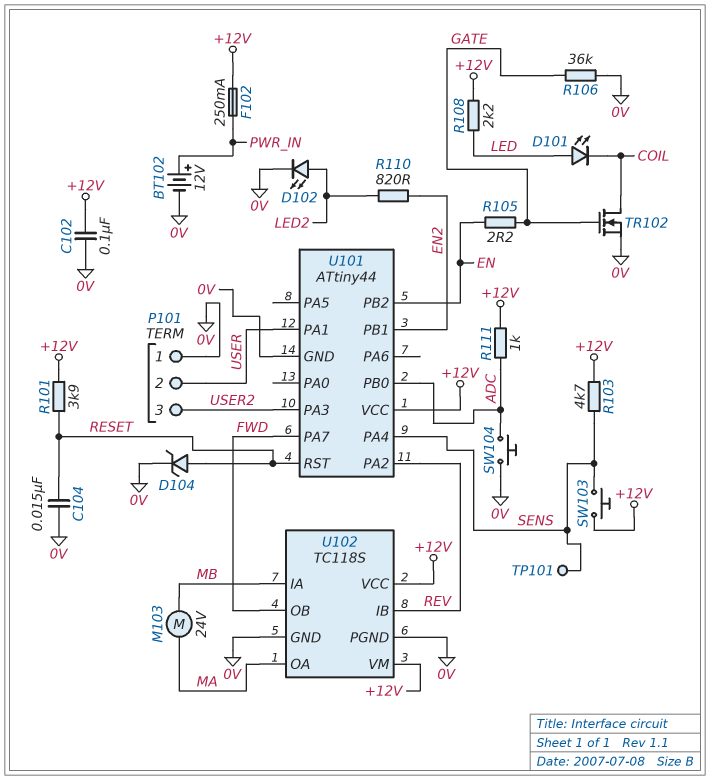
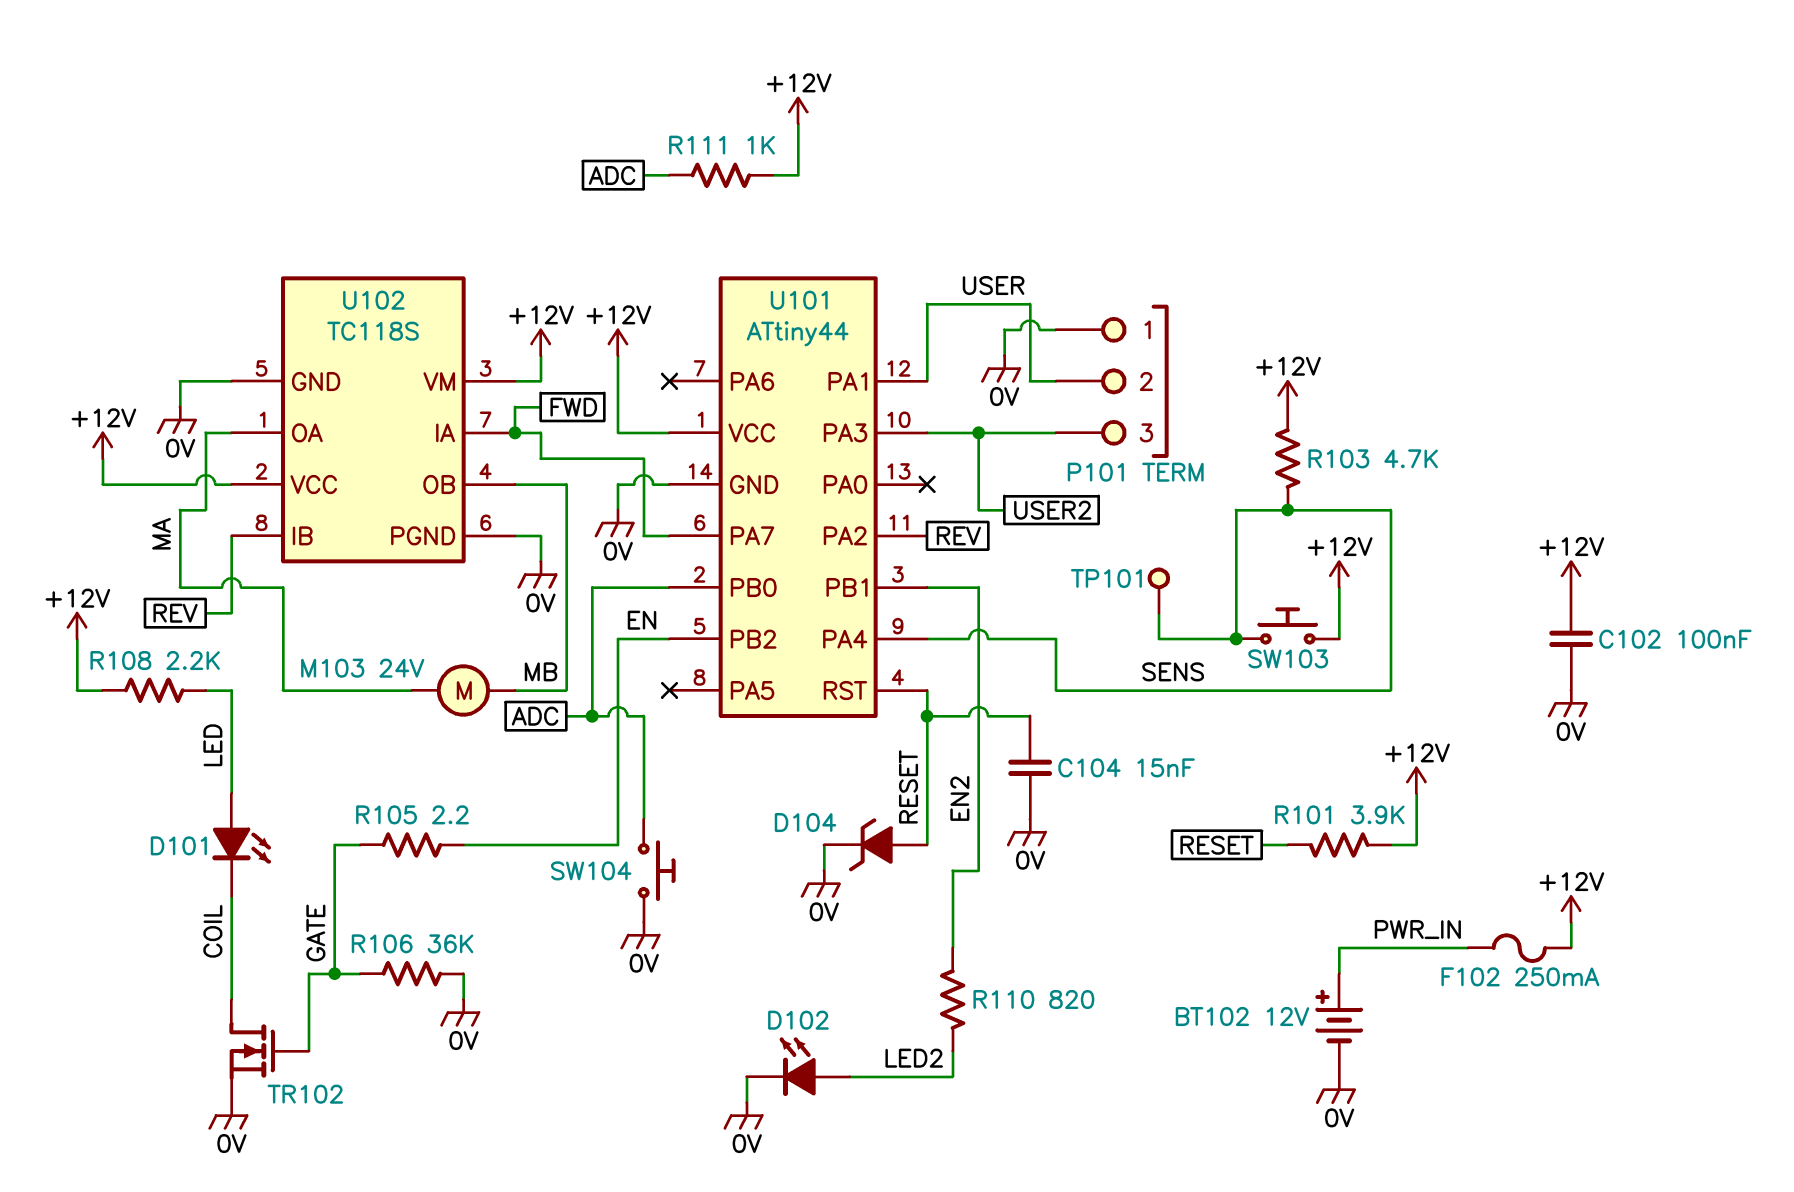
U102 pin IA: MB -> FWD
U102 pin OB: FWD -> MB

